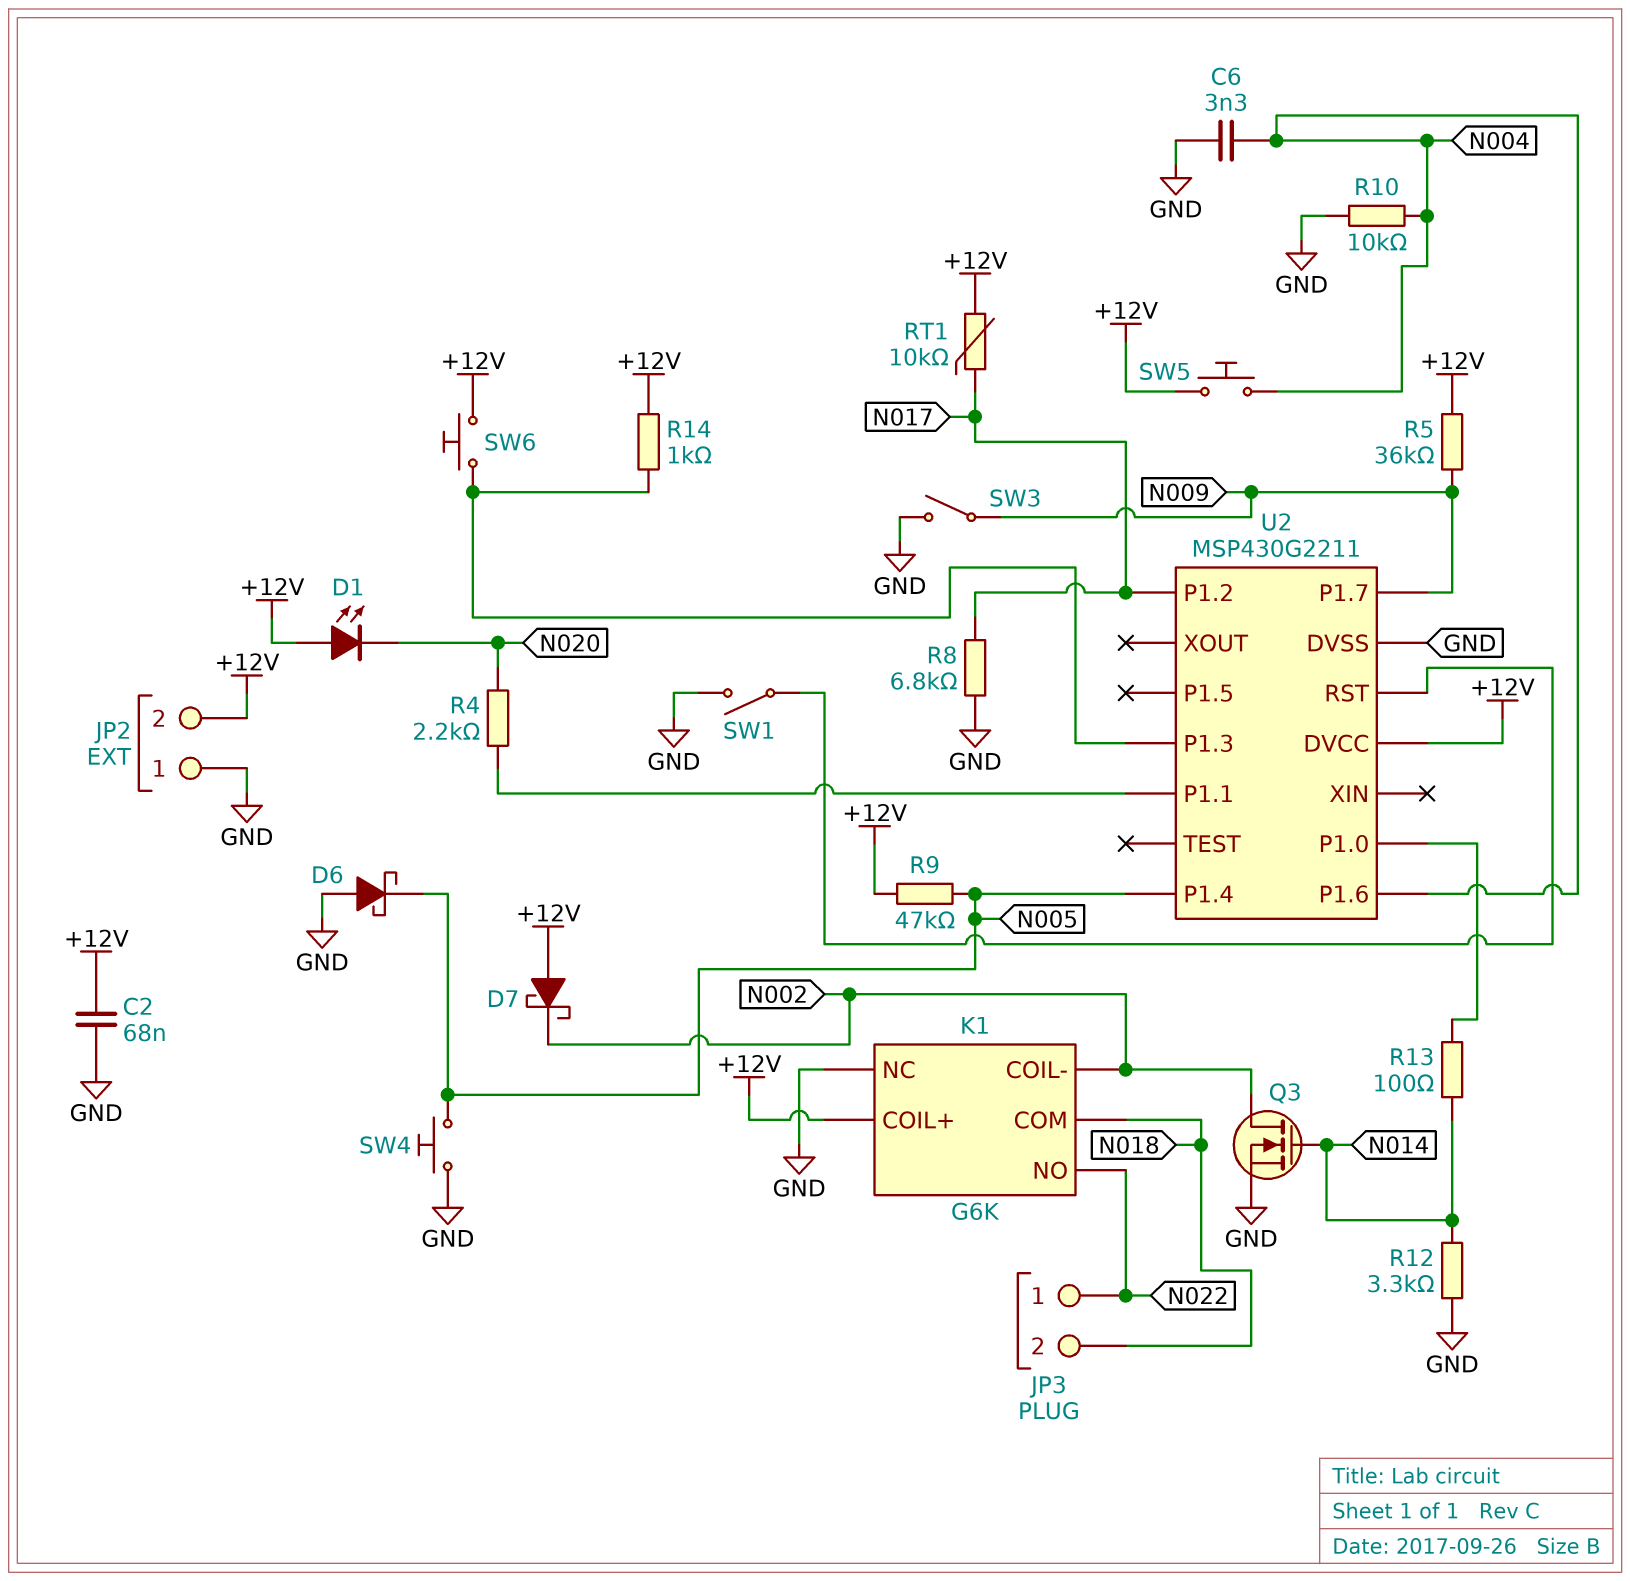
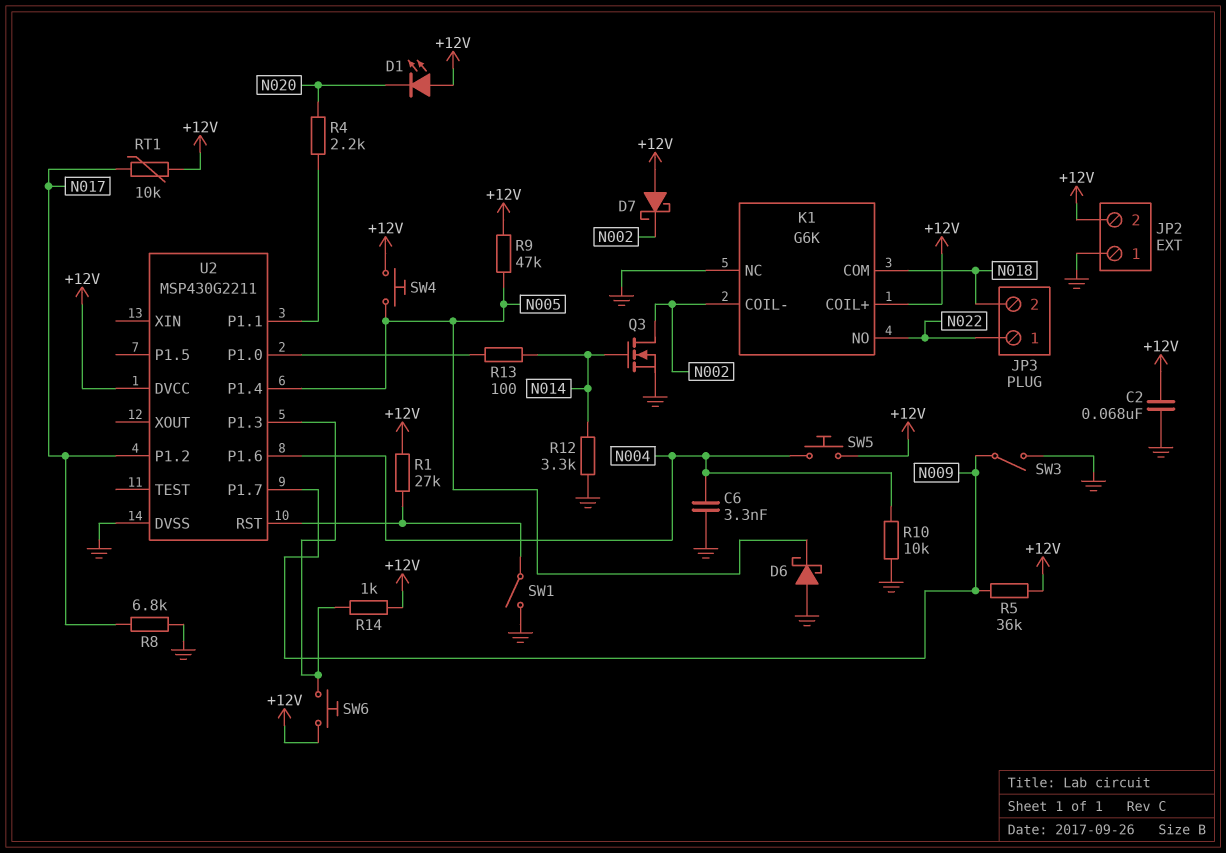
R1: none -> 27k (+12V, U2/RST)
SW4: button (GND, N005) -> button (+12V, N005)

